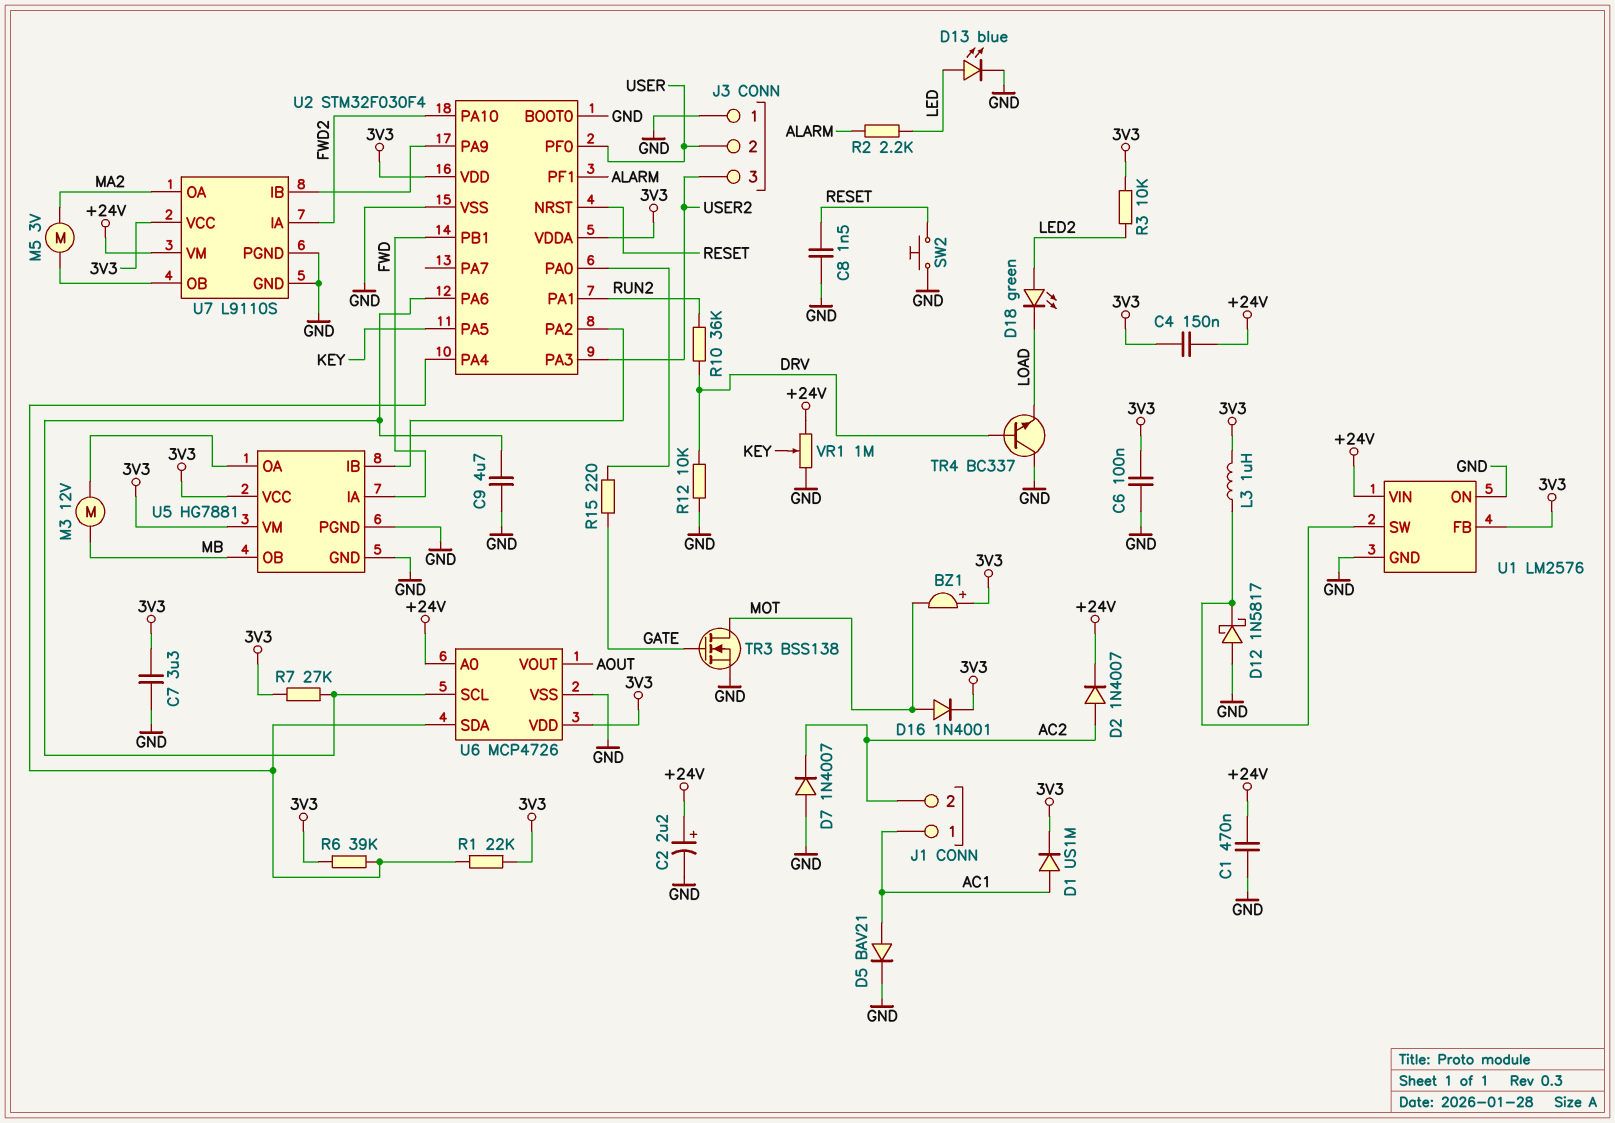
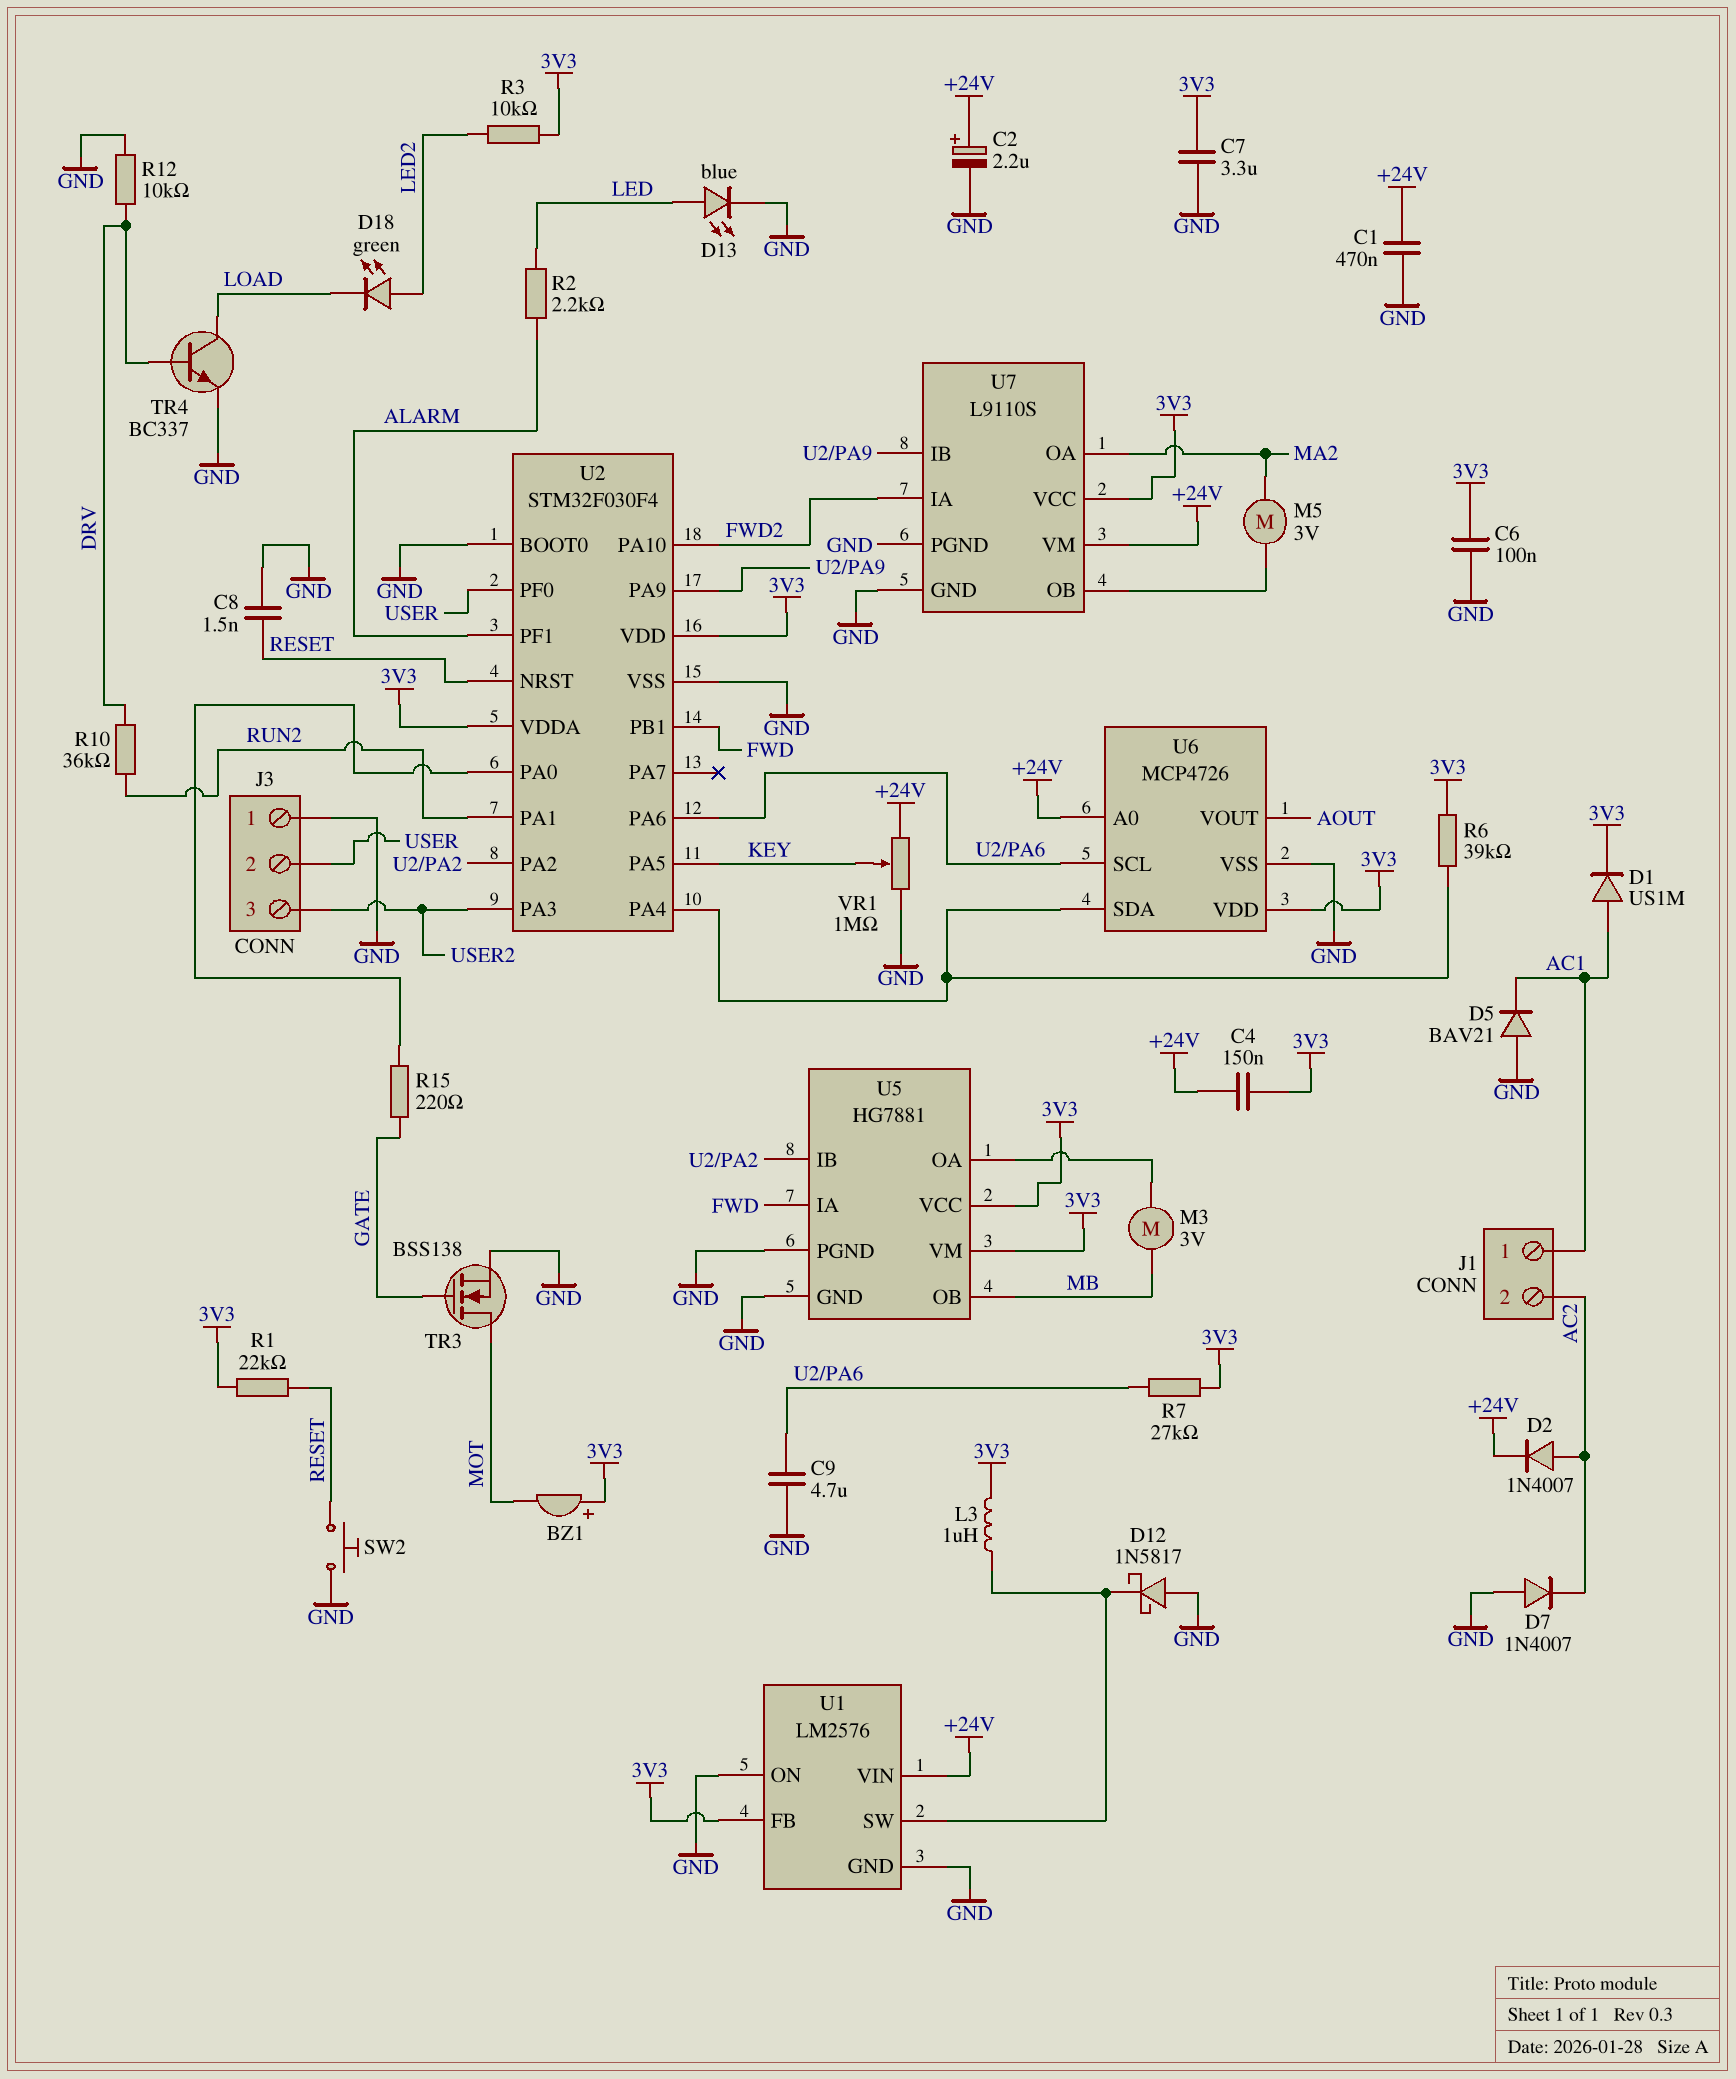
D5: diode BAV21 (A AC1, K GND) -> diode BAV21 (A GND, K AC1)
D16: diode 1N4001 (A MOT, K 3V3) -> none
M3: motor 12V (MB, U5/OA) -> motor 3V (MB, U5/OA)
R1: 22k (3V3, U2/PA4) -> 22k (3V3, RESET)
TR4: NPN BC337 (B DRV, C GND, E LOAD) -> NPN BC337 (B DRV, C LOAD, E GND)

